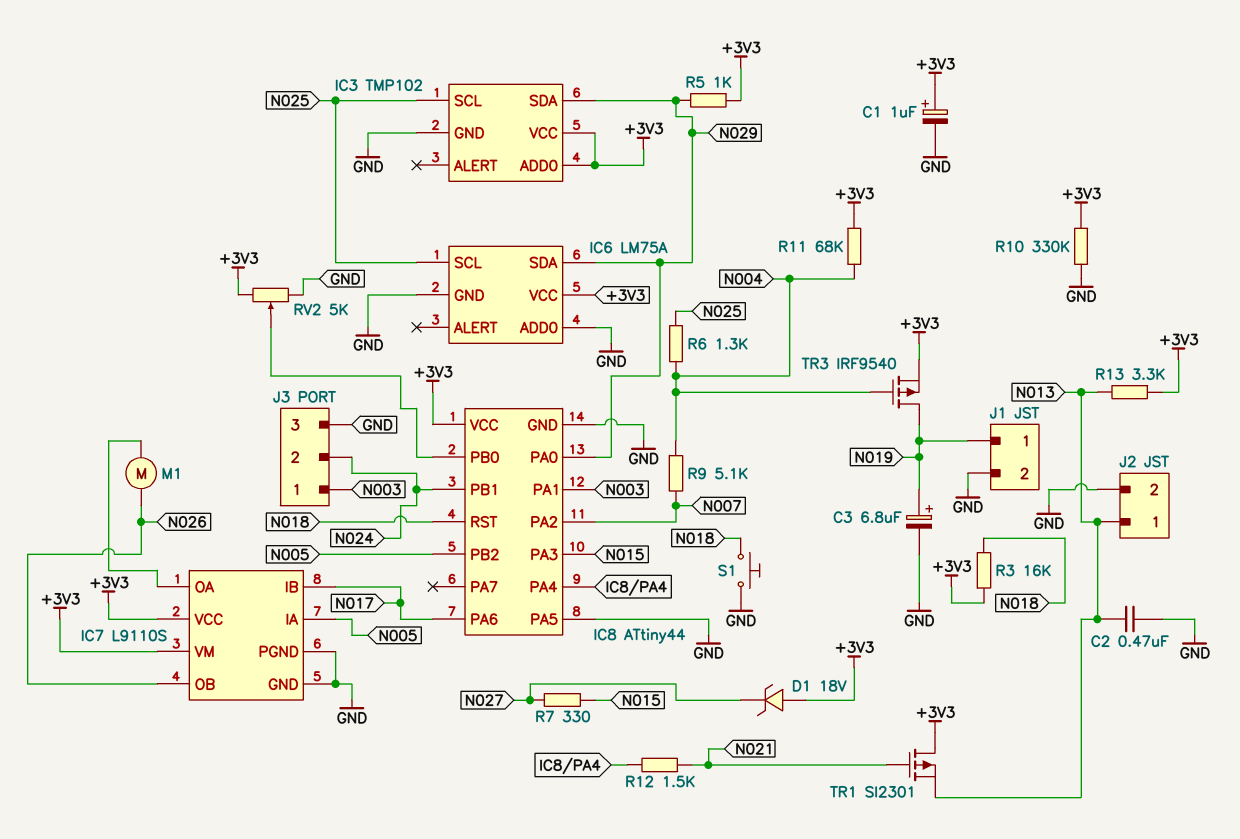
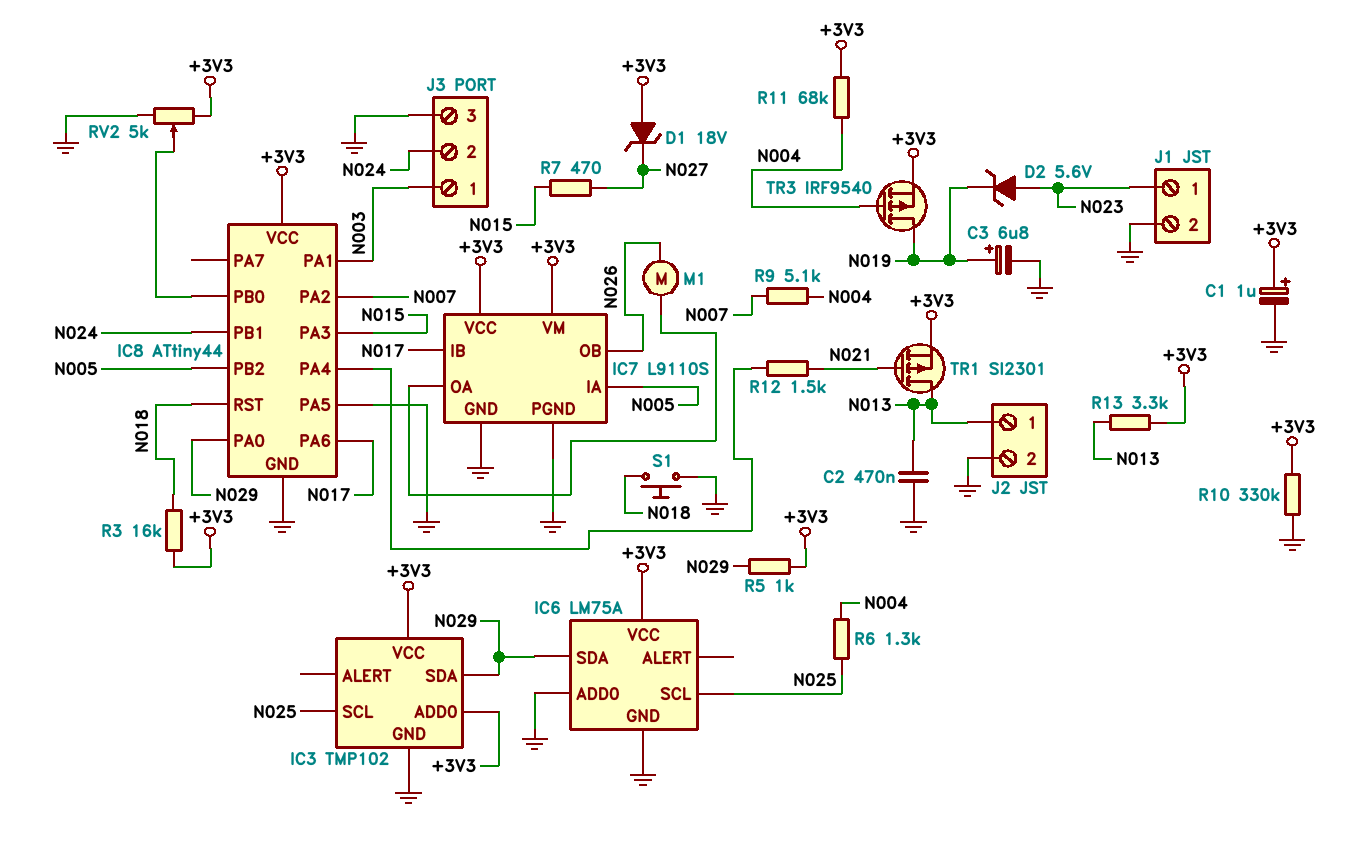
D2: none -> zener 5.6V (A N023, K N019)
J1 pin 1: N019 -> N023
R7: 330 (N015, N027) -> 470 (N015, N027)
TR1: PMOS SI2301 (G N021, D +3V3, S N013) -> PMOS SI2301 (G N021, D N013, S +3V3)

